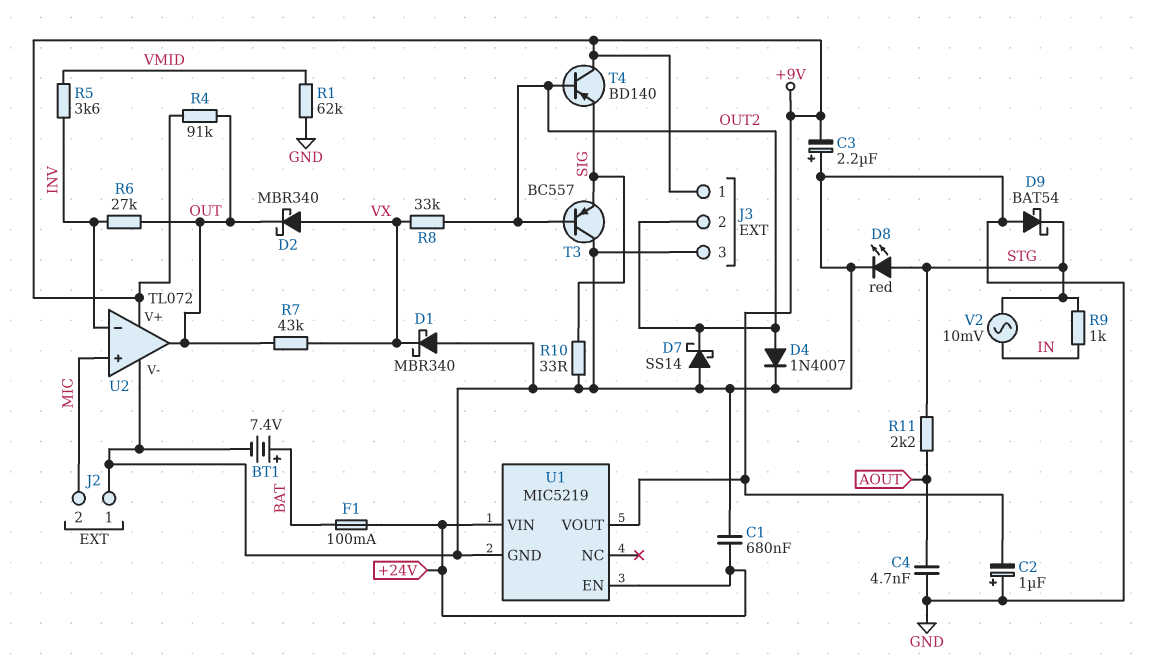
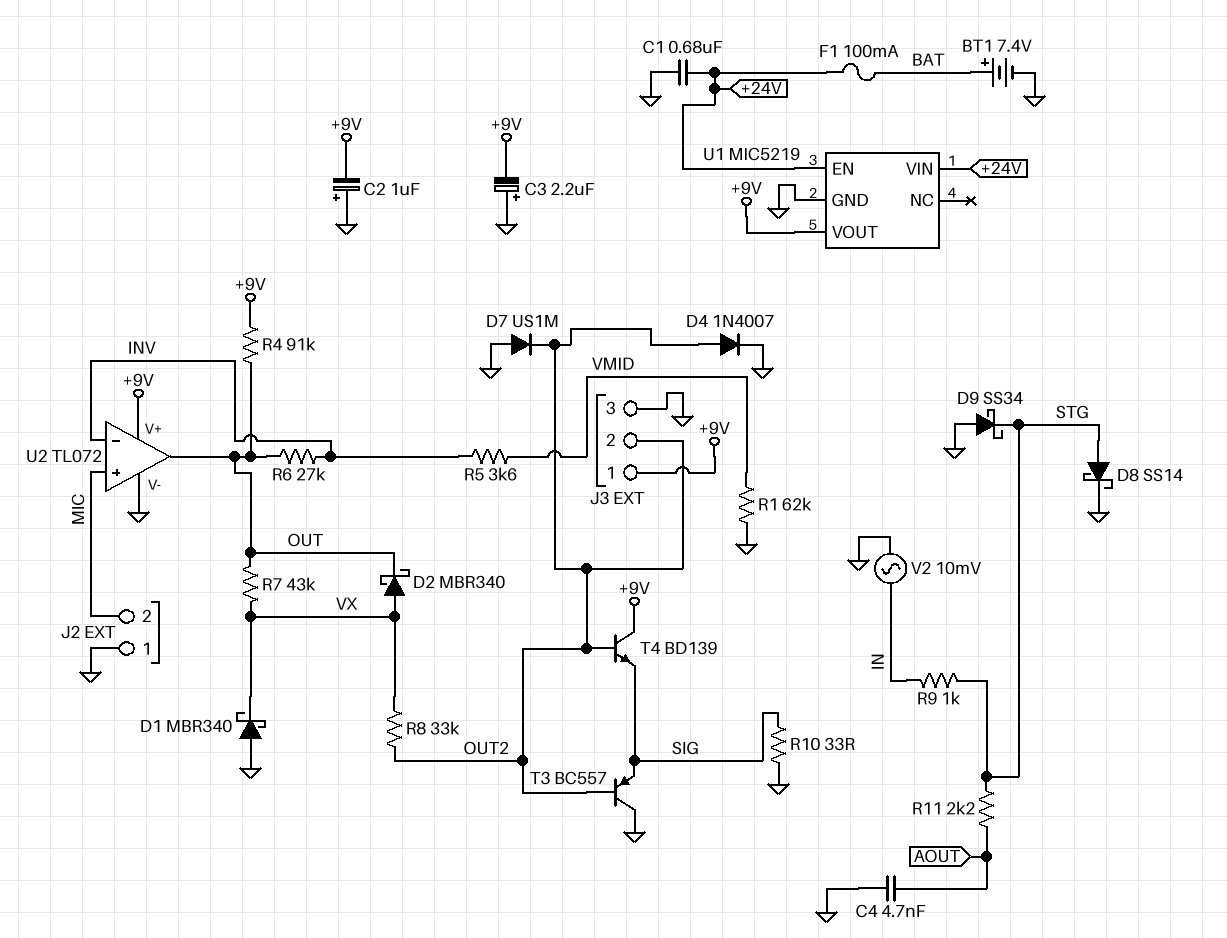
D7: schottky SS14 (A GND, K OUT2) -> diode US1M (A GND, K OUT2)
D8: LED red (A STG, K GND) -> schottky SS14 (A STG, K GND)
D9: schottky BAT54 (A GND, K STG) -> schottky SS34 (A GND, K STG)
T4: PNP BD140 (B OUT2, C +9V, E SIG) -> NPN BD139 (B OUT2, C +9V, E SIG)
V2: AC 10mV (IN, STG) -> AC 10mV (GND, IN)

